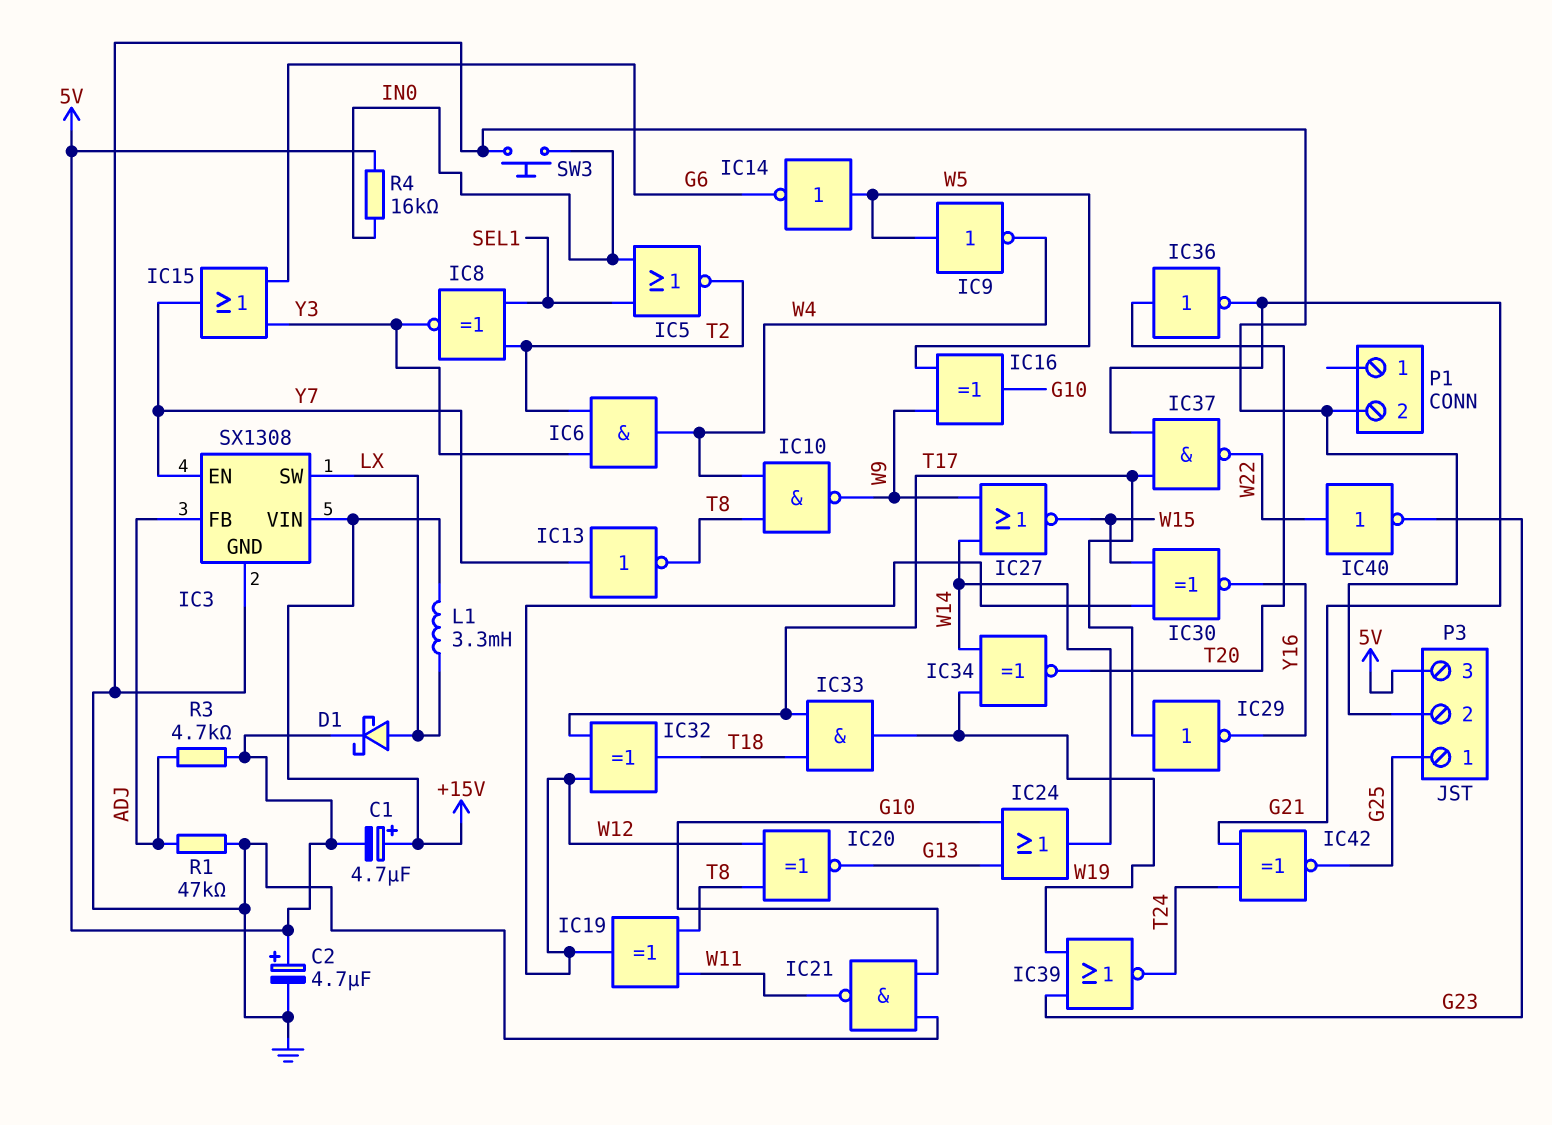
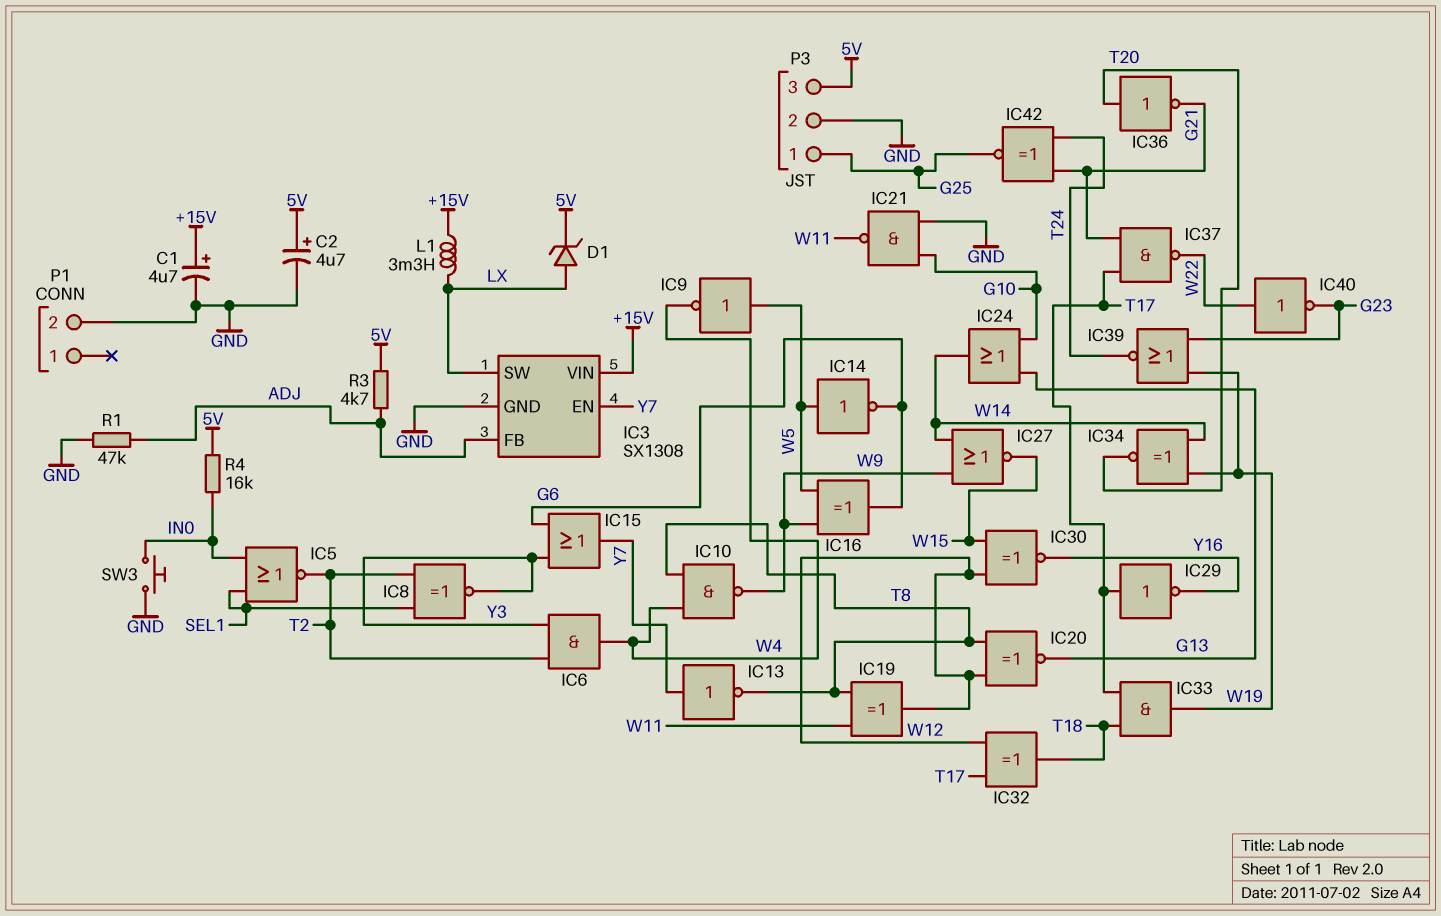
C1: 4.7uF (plus +15V, minus 5V) -> 4.7uF (plus +15V, minus GND)
D1: schottky (A LX, K 5V) -> zener (A LX, K 5V)
IC16: XOR (in W5, in W9, out G10) -> XOR (in W5, in W9, out G6)

